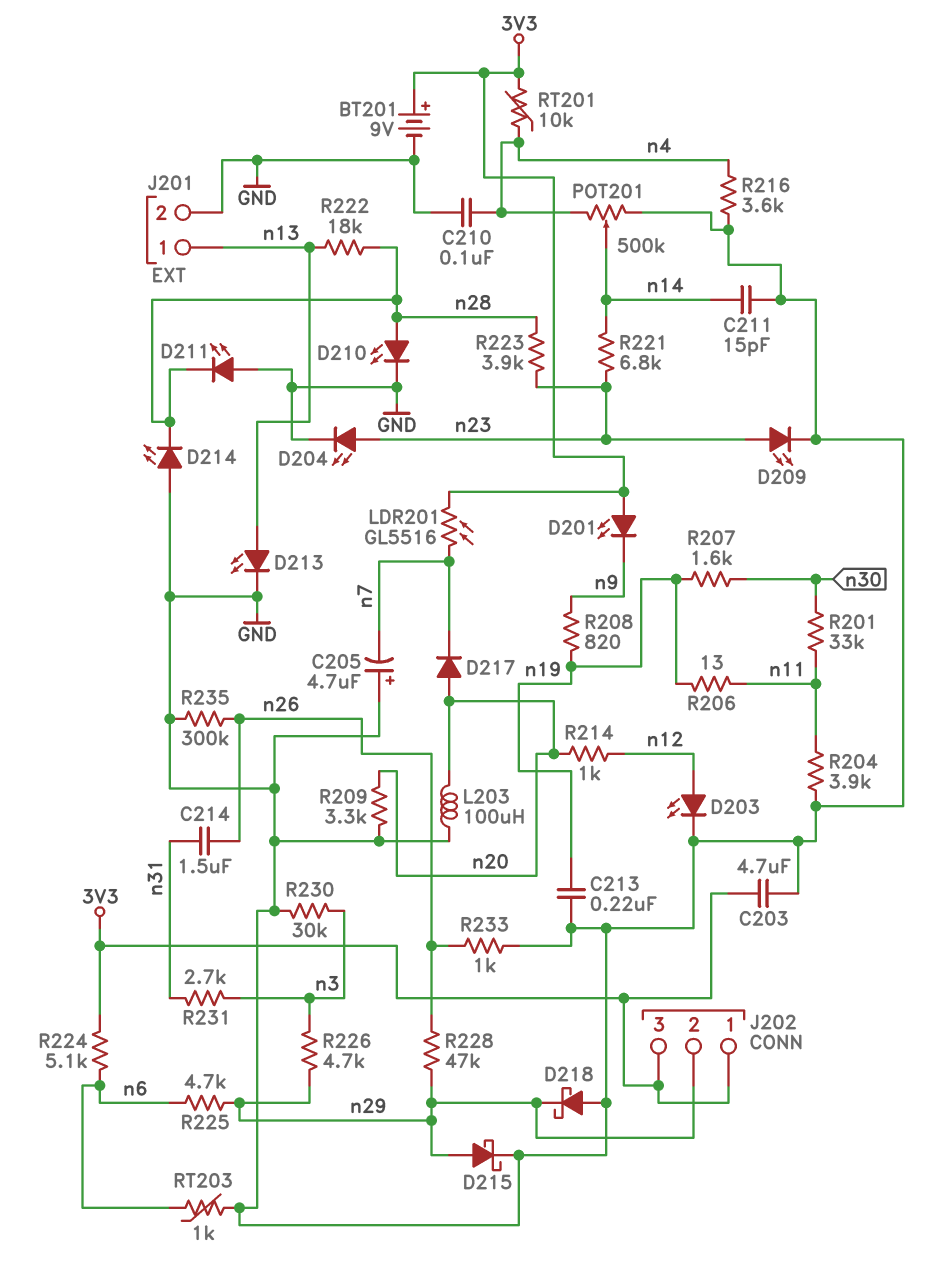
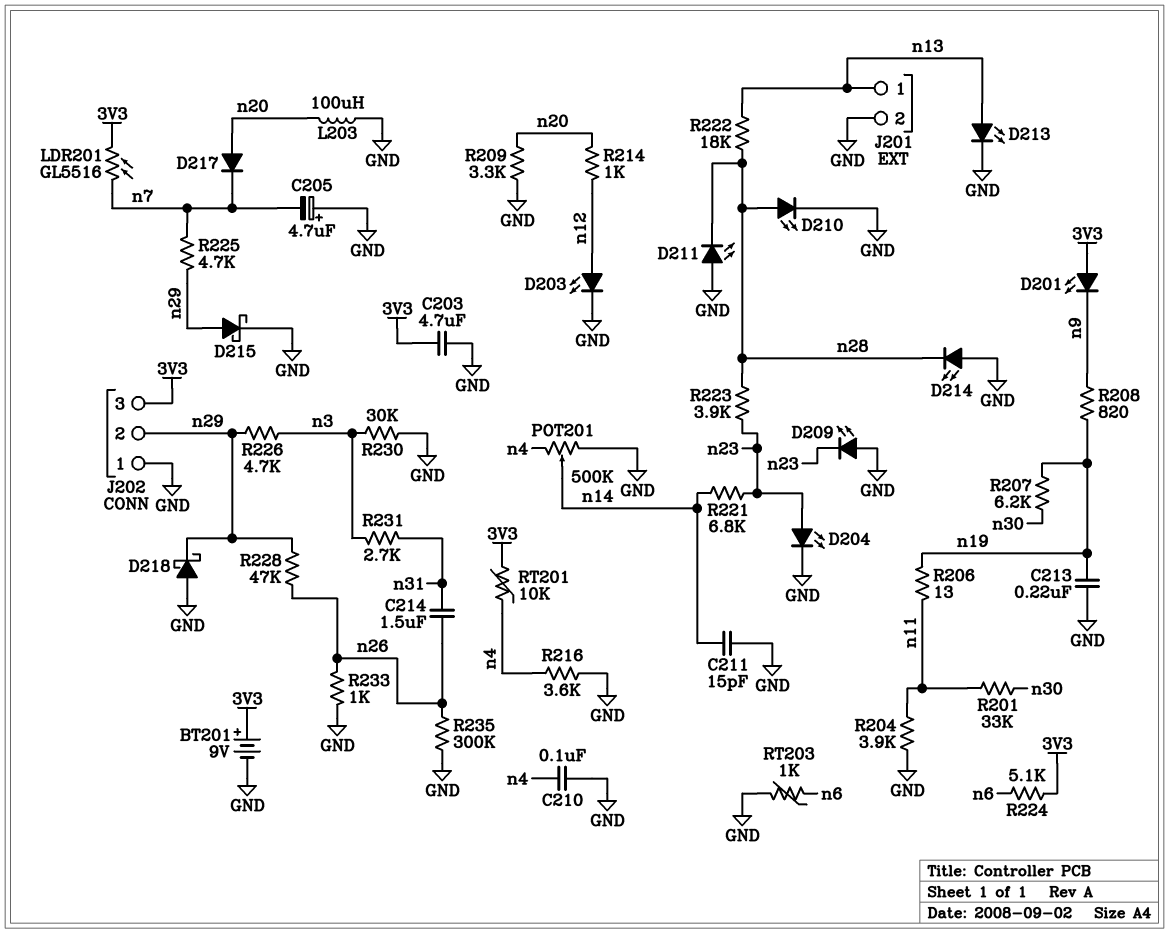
D209: LED (A n23, K GND) -> LED (A GND, K n23)
J202 pin 1: 3V3 -> GND
R207: 1.6k (n19, n30) -> 6.2k (n19, n30)
R225: 4.7k (n6, n29) -> 4.7k (n7, n29)

